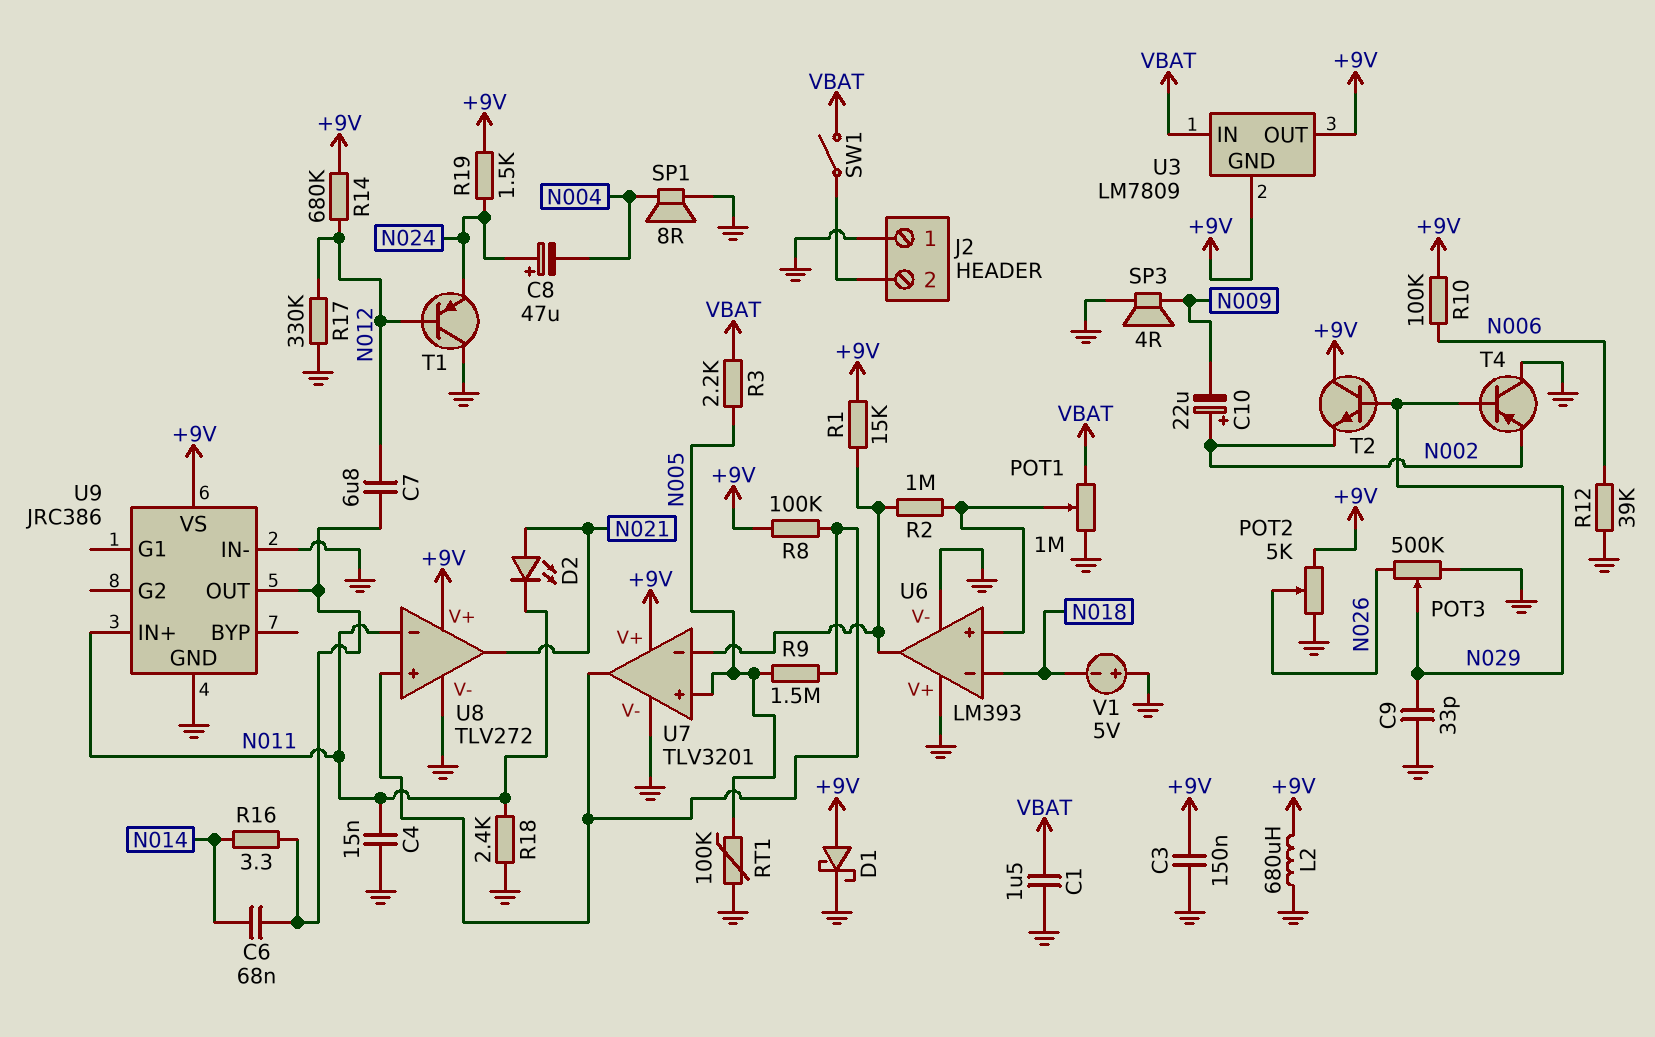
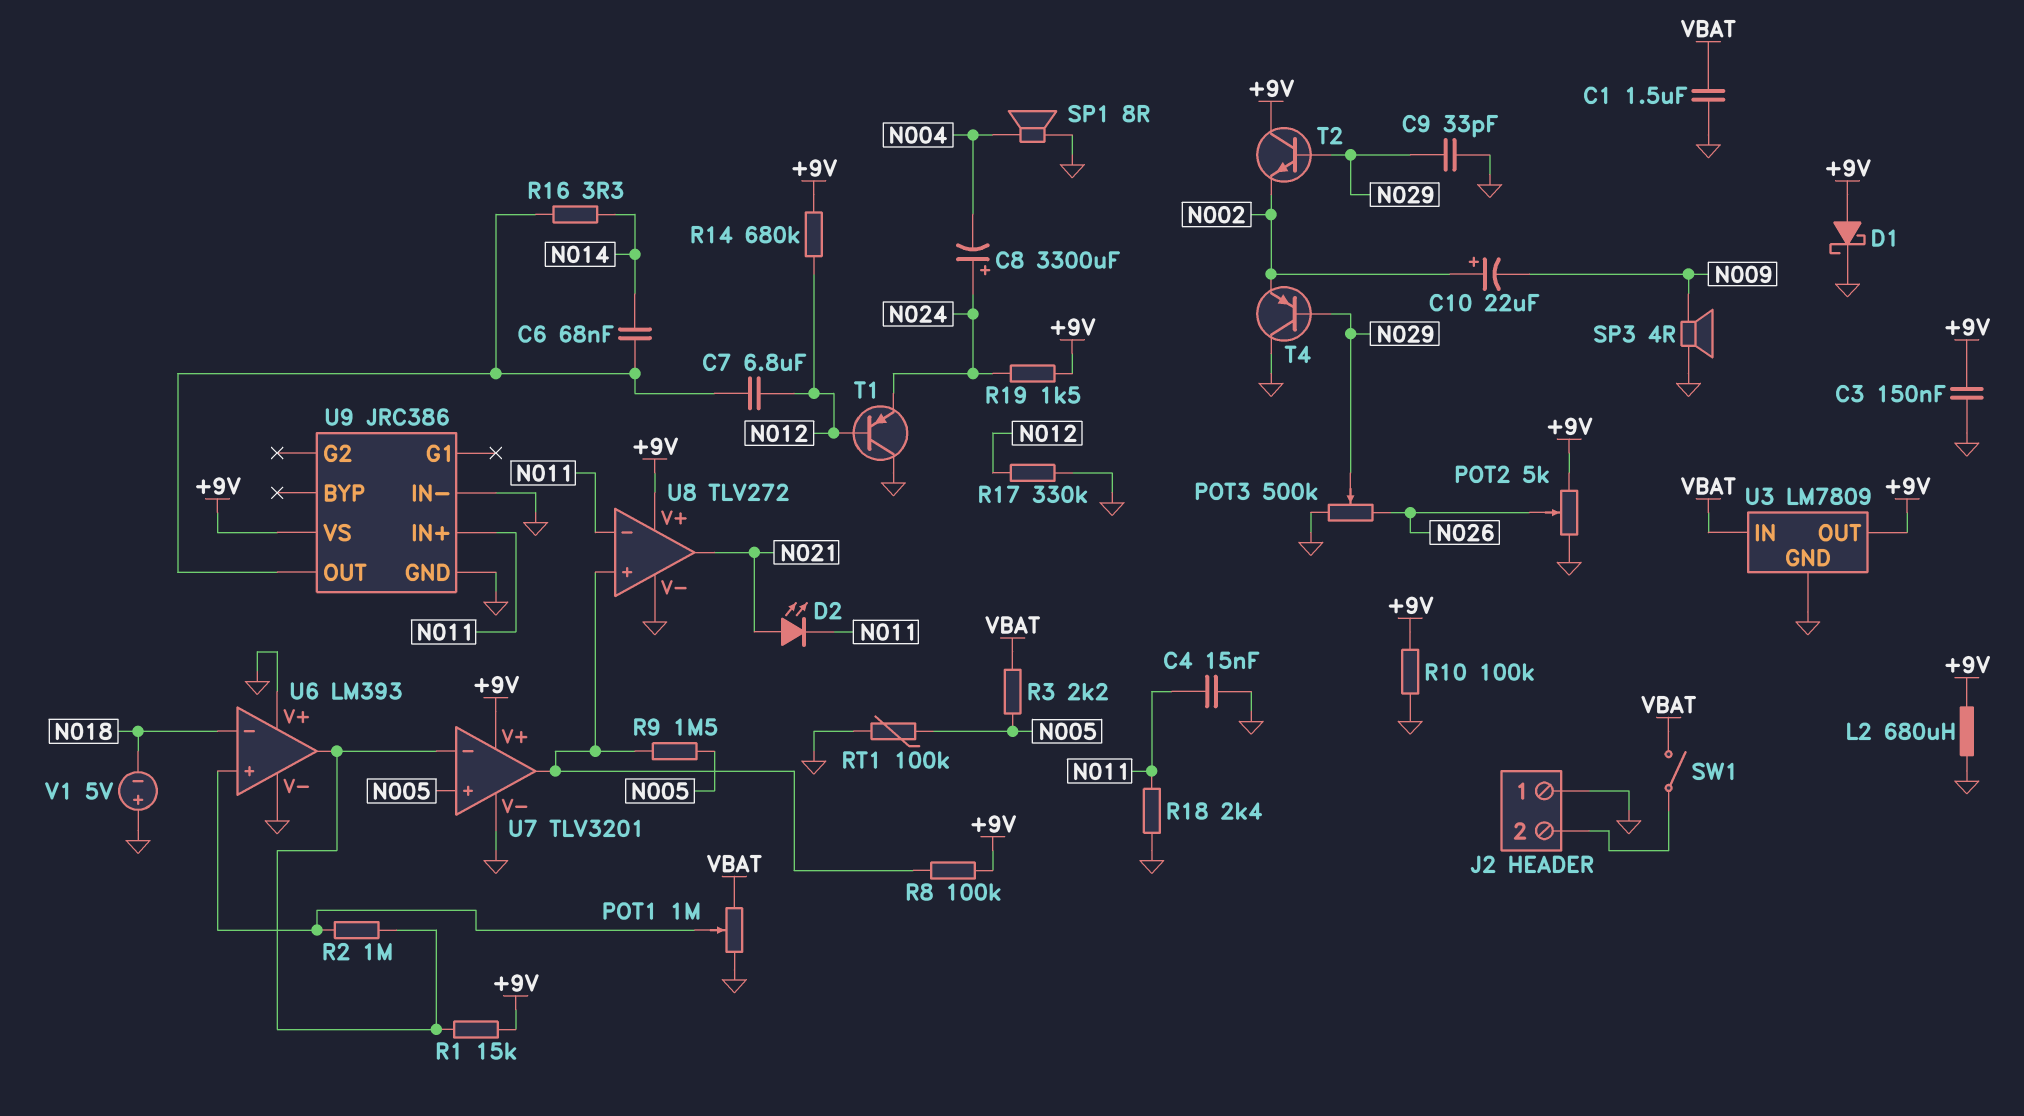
C8: 47uF (plus N024, minus N004) -> 3300uF (plus N024, minus N004)
R10: 100k (+9V, N006) -> 100k (+9V, GND)
R12: 39k (GND, N006) -> none
U3 pin GND: +9V -> GND

